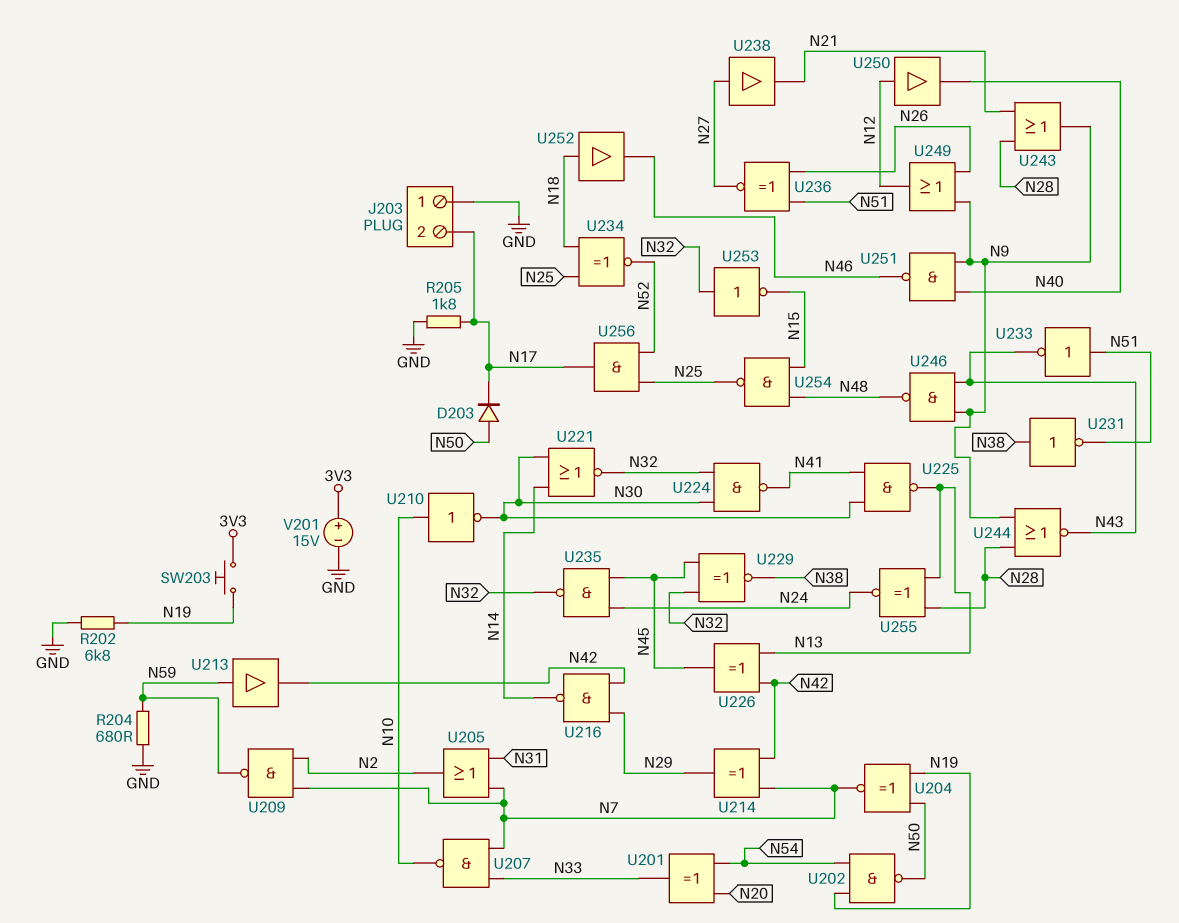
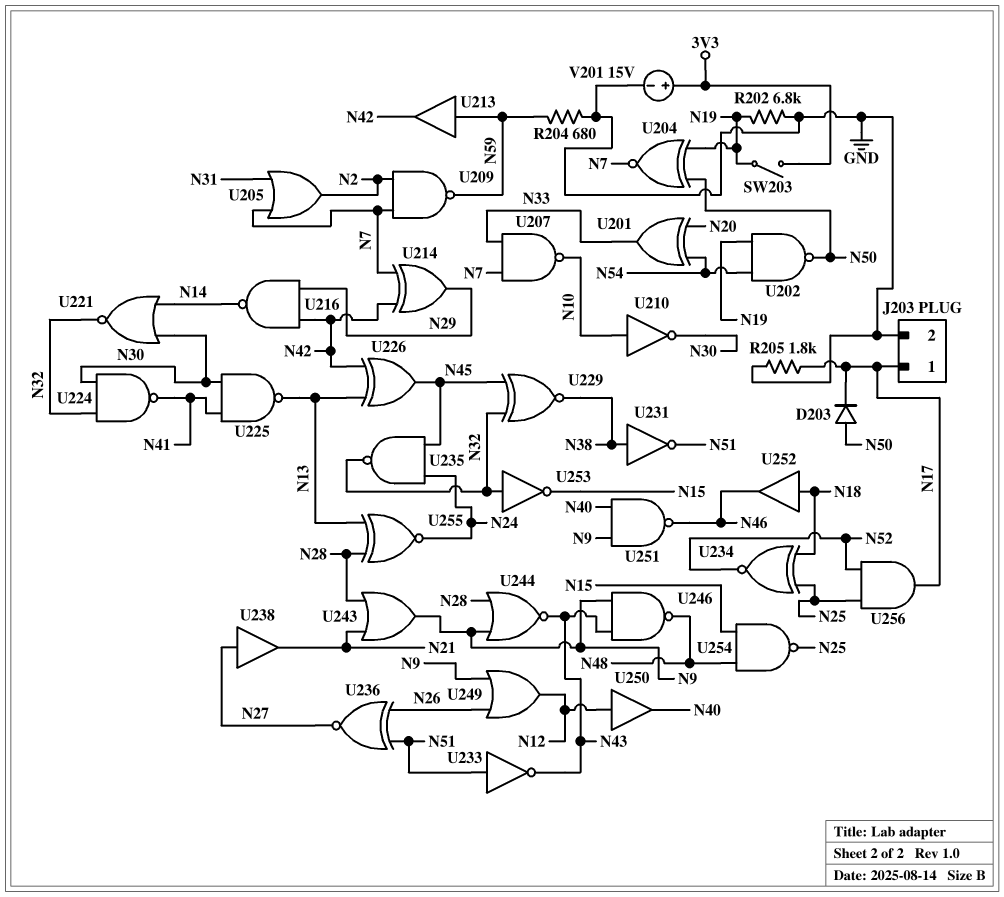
J203 pin 1: GND -> N17
J203 pin 2: N17 -> GND
SW203: button (3V3, N19) -> switch (3V3, N19)

